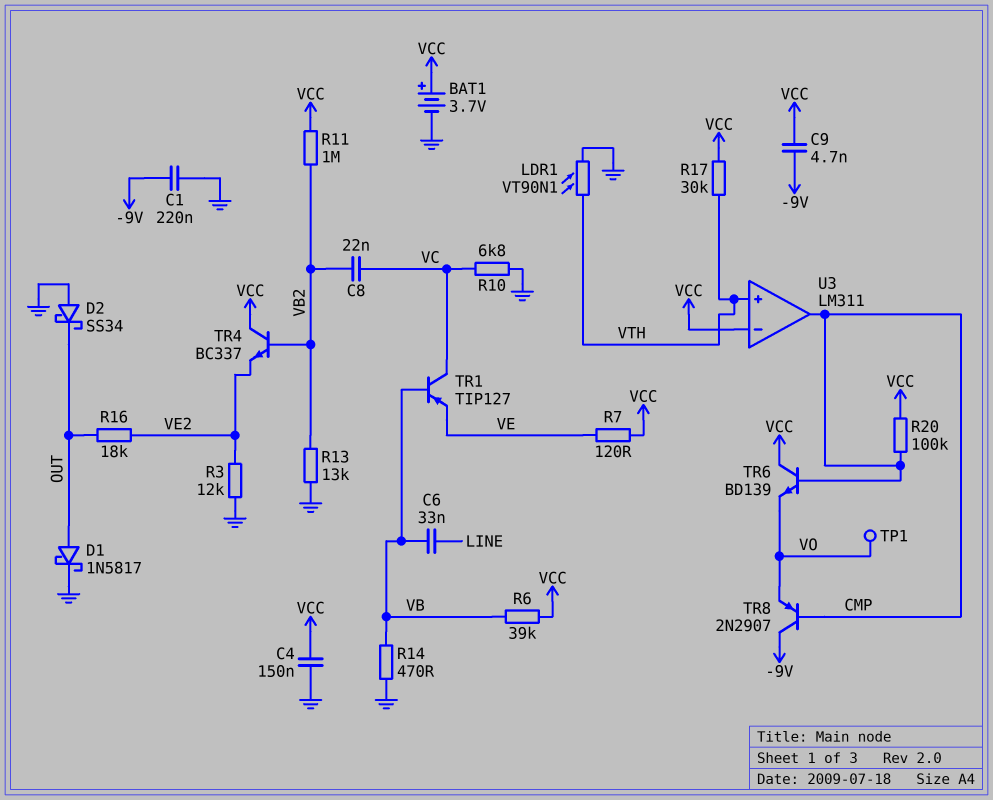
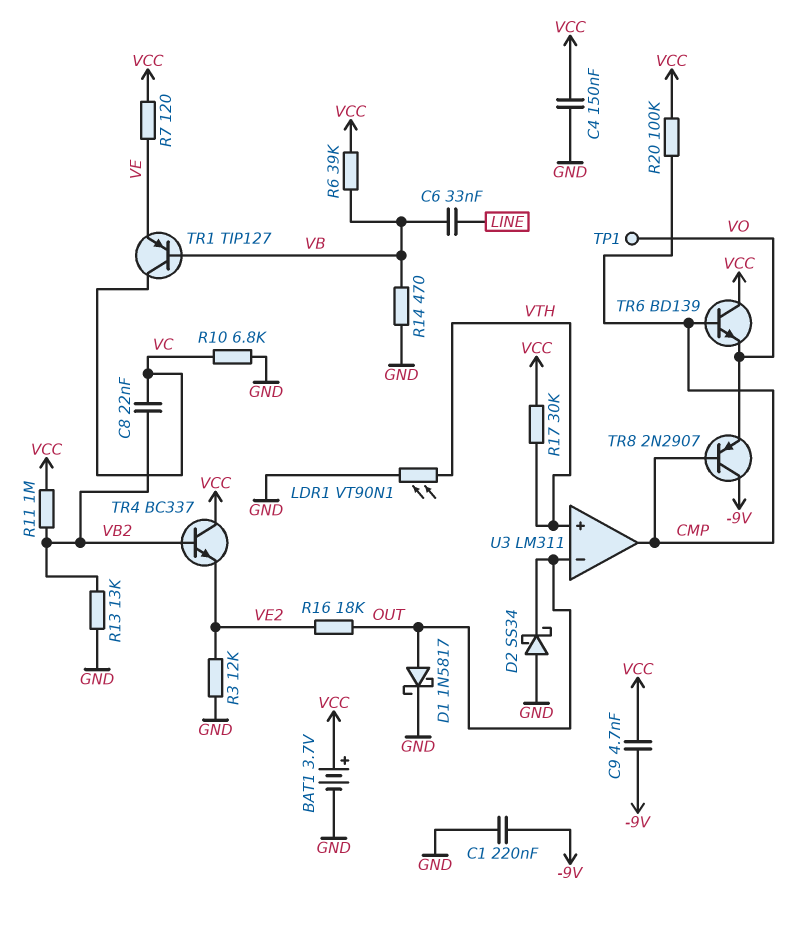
U3 pin in-: VCC -> OUT

